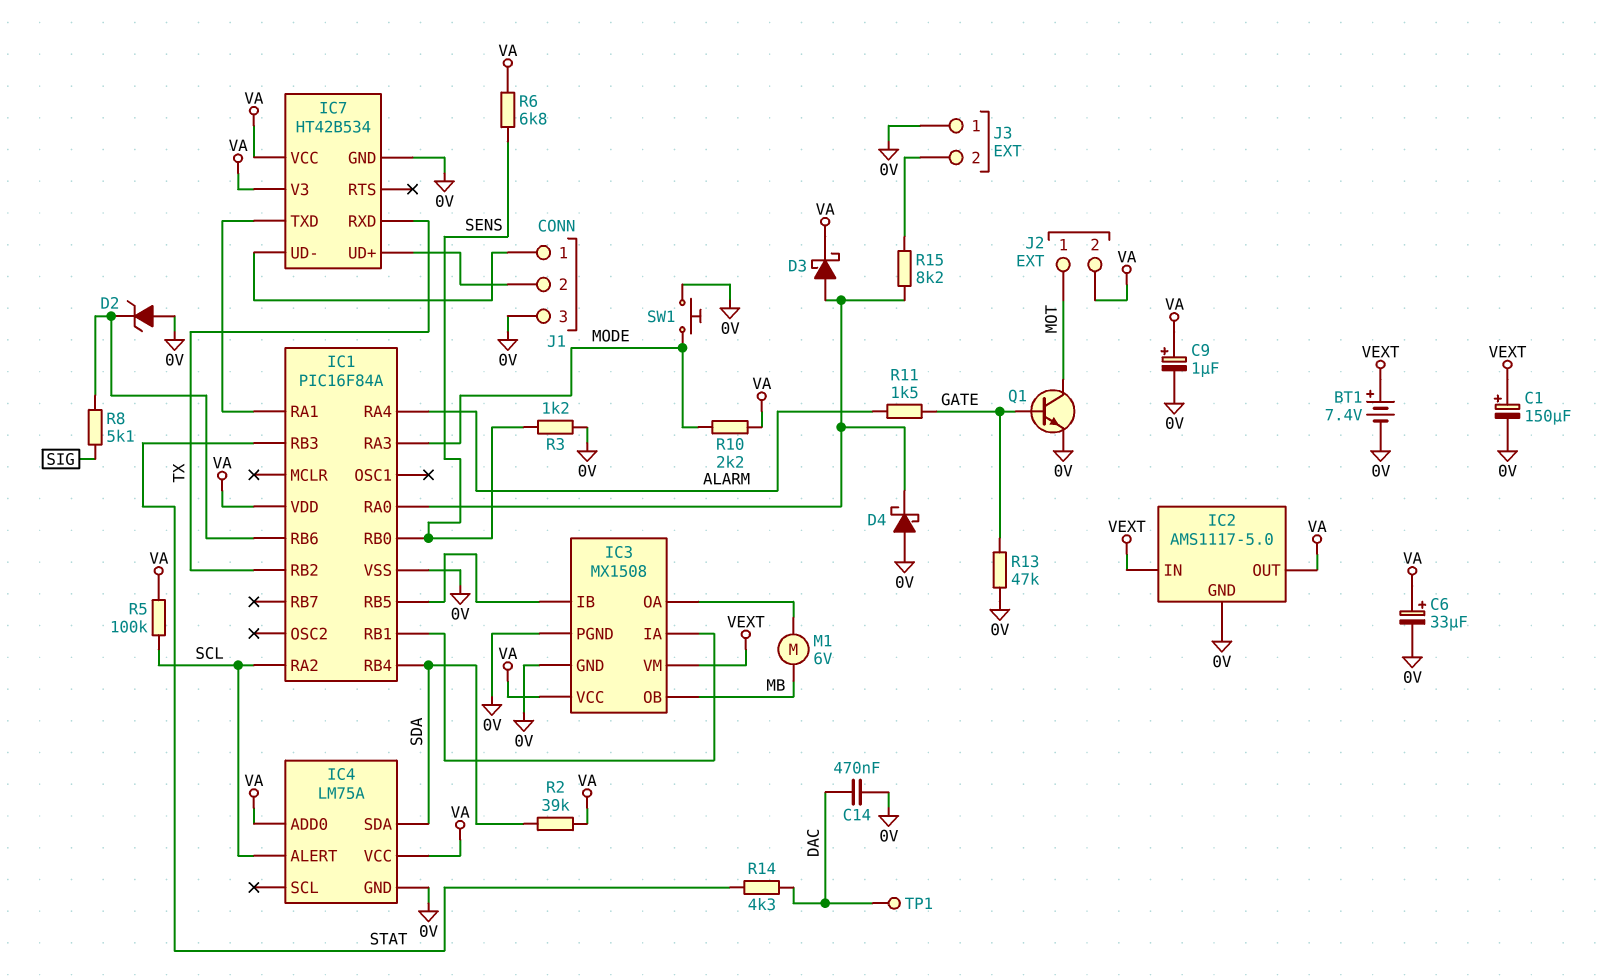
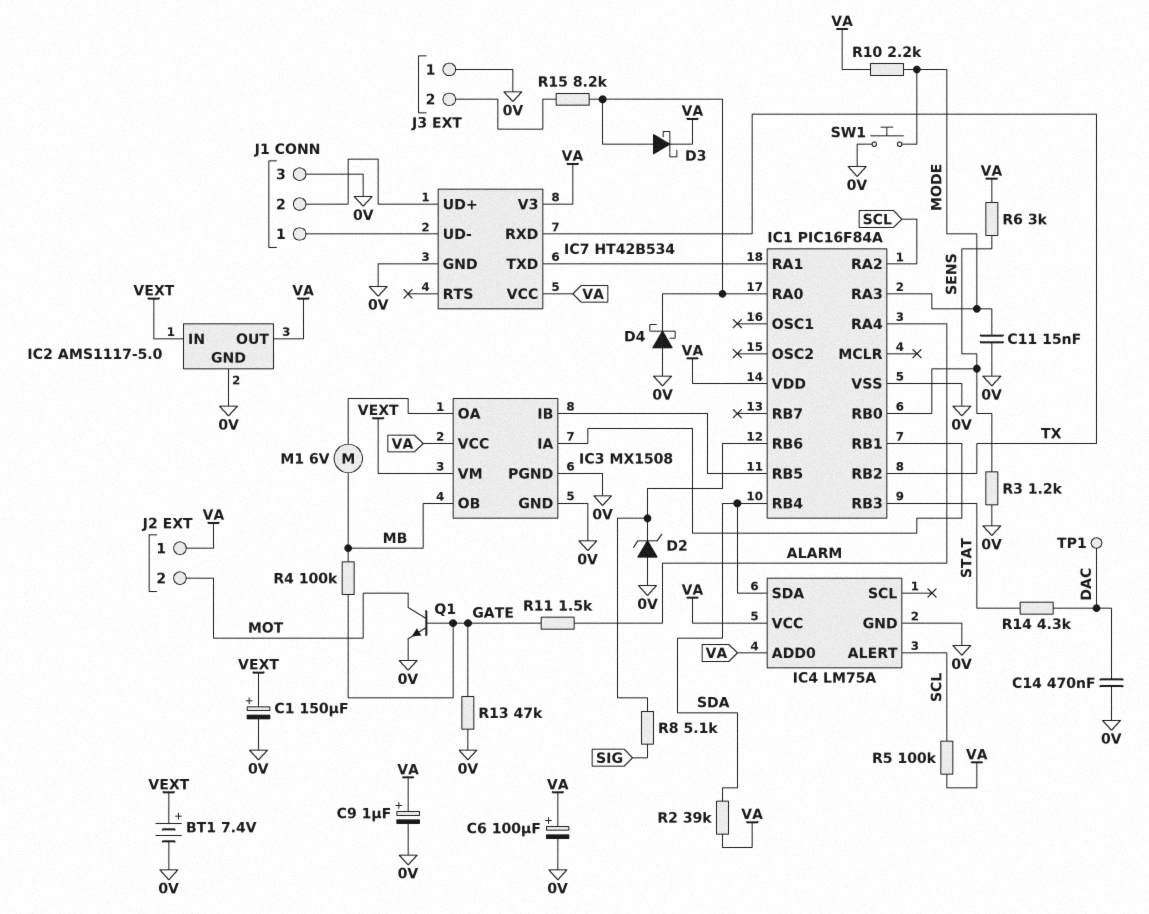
C6: 33uF (plus VA, minus 0V) -> 100uF (plus VA, minus 0V)
C11: none -> 15nF (0V, MODE)
J2 pin 1: MOT -> VA
J2 pin 2: VA -> MOT
R4: none -> 100k (GATE, MB)
R6: 6.8k (SENS, VA) -> 3k (SENS, VA)

